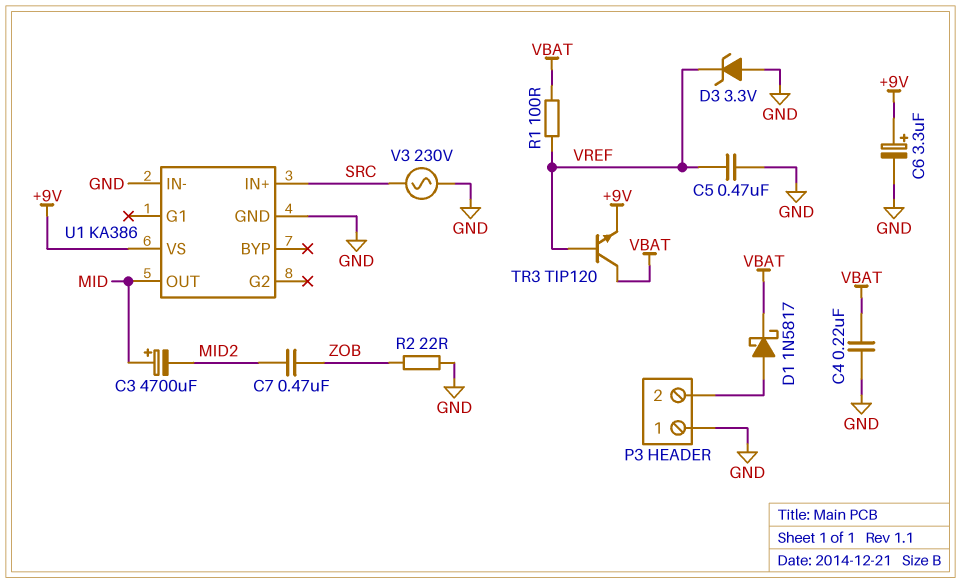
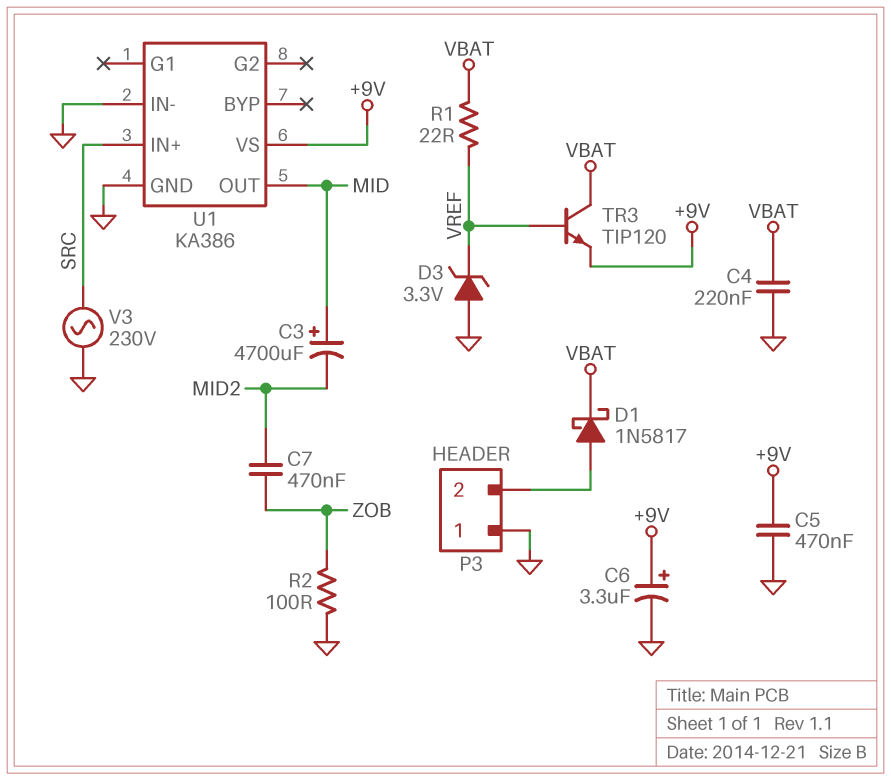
C5: 470nF (GND, VREF) -> 470nF (+9V, GND)
R1: 100 (VBAT, VREF) -> 22 (VBAT, VREF)
R2: 22 (GND, ZOB) -> 100 (GND, ZOB)

